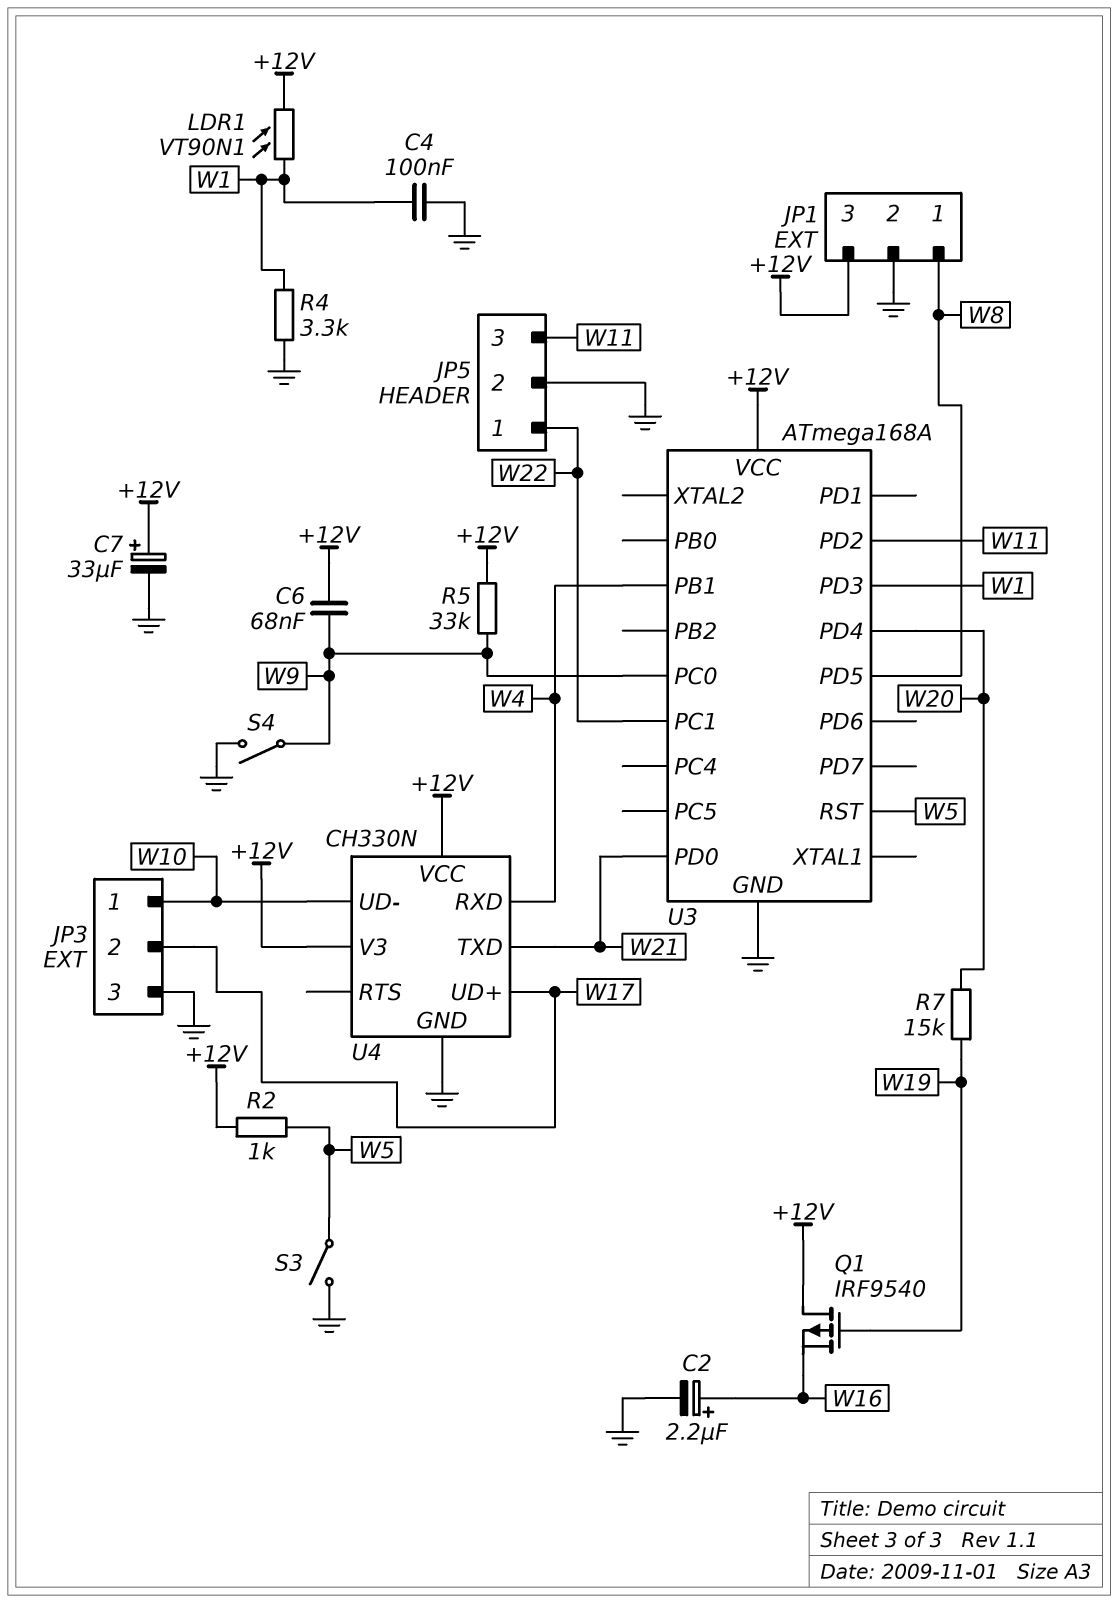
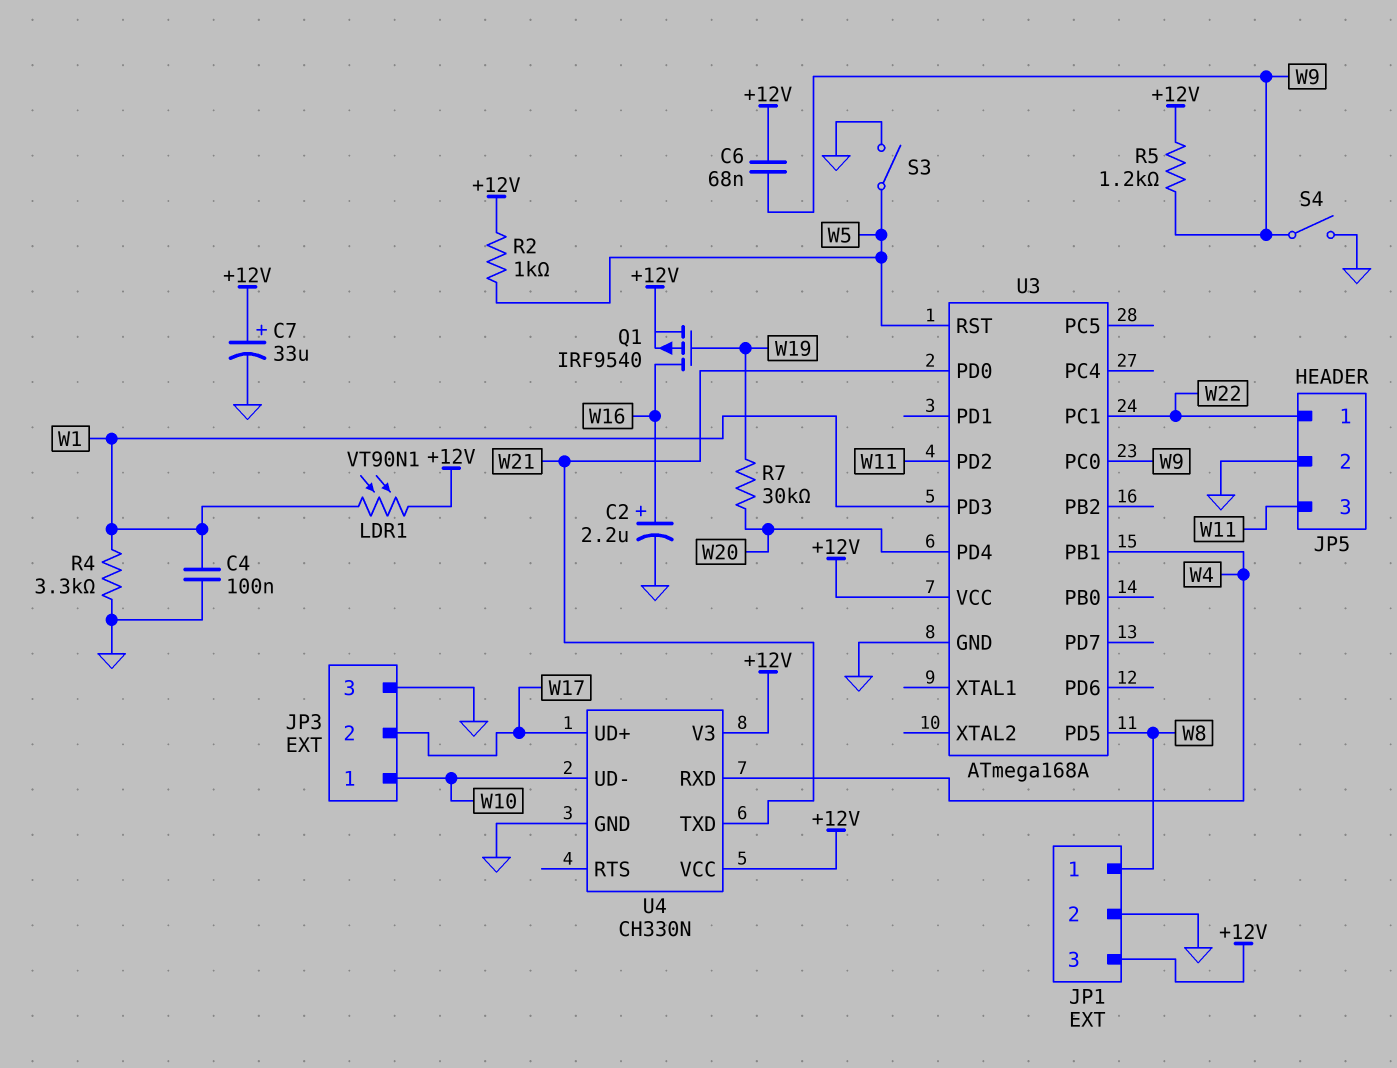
Q1: PMOS IRF9540 (G W19, D +12V, S W16) -> PMOS IRF9540 (G W19, D W16, S +12V)
R5: 33k (+12V, W9) -> 1.2k (+12V, W9)
R7: 15k (W19, W20) -> 30k (W19, W20)

